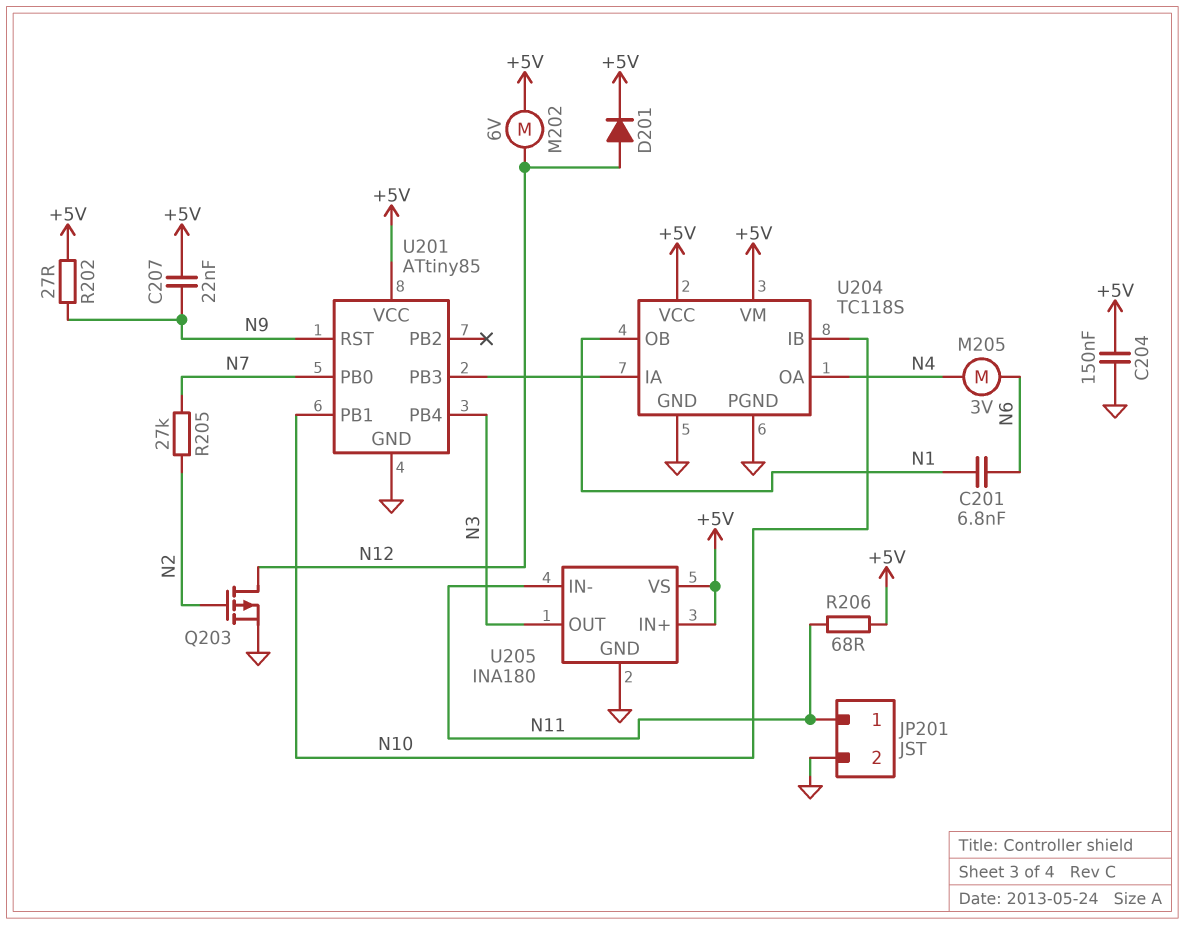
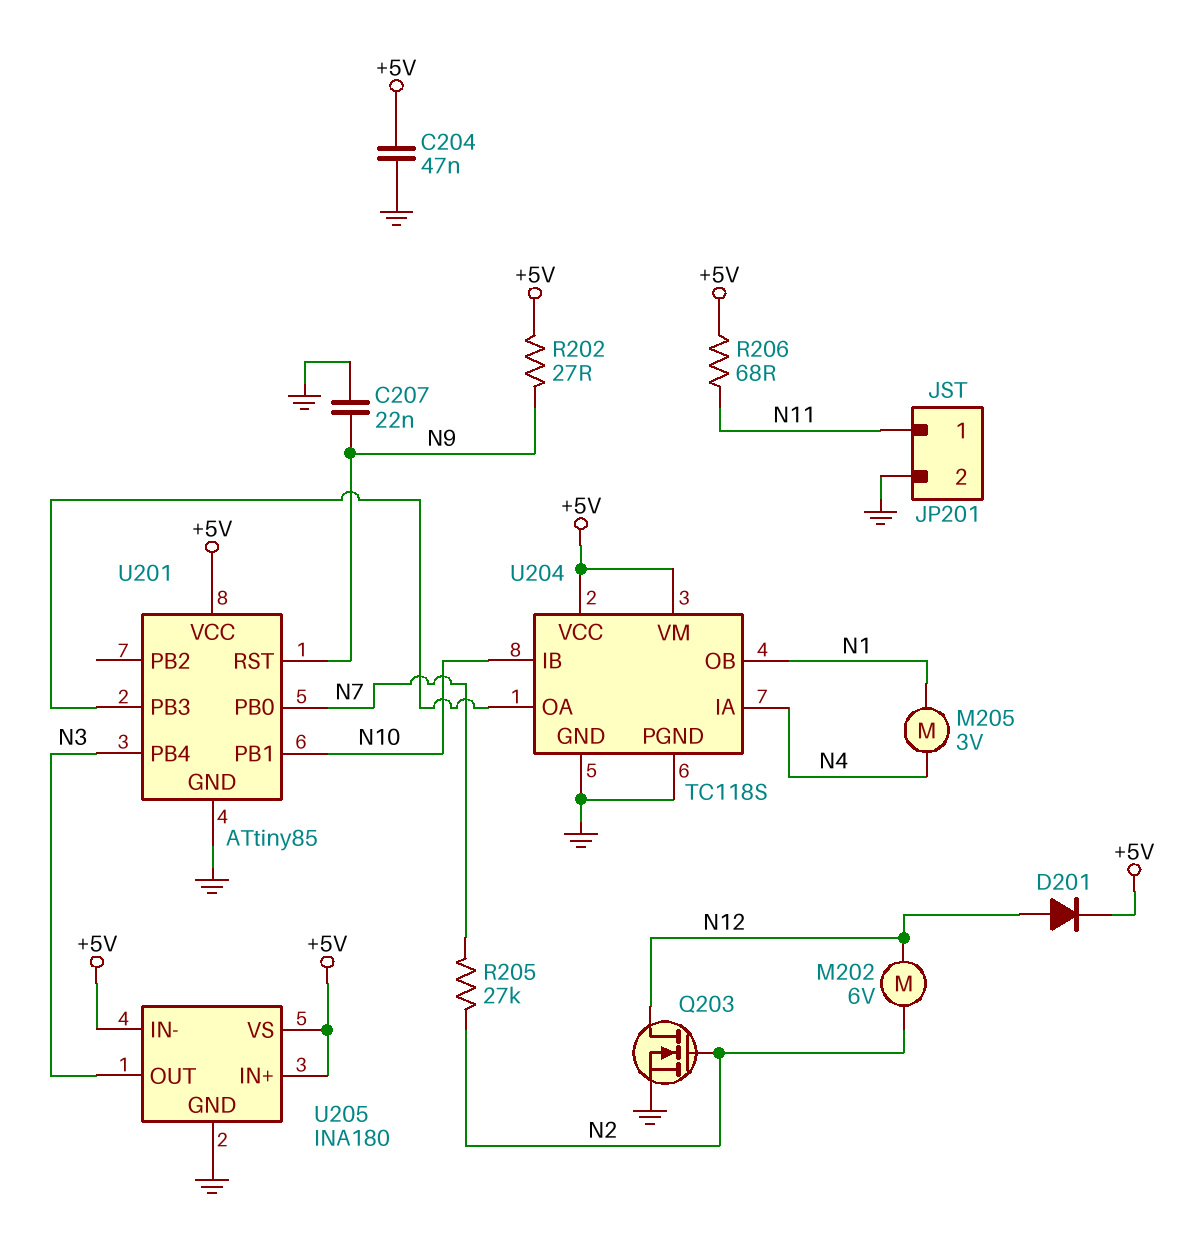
C201: 6.8nF (N1, N6) -> none
C204: 150nF (+5V, GND) -> 47nF (+5V, GND)
C207: 22nF (+5V, N9) -> 22nF (GND, N9)
M202: motor 6V (+5V, N12) -> motor 6V (N2, N12)
M205: motor 3V (N4, N6) -> motor 3V (N1, N4)
Q203: PMOS (G N2, D N12, S GND) -> NMOS (G N2, D N12, S GND)
U204 pin IA: U201/PB3 -> N4
U204 pin OA: N4 -> U201/PB3
U205 pin IN-: N11 -> +5V

